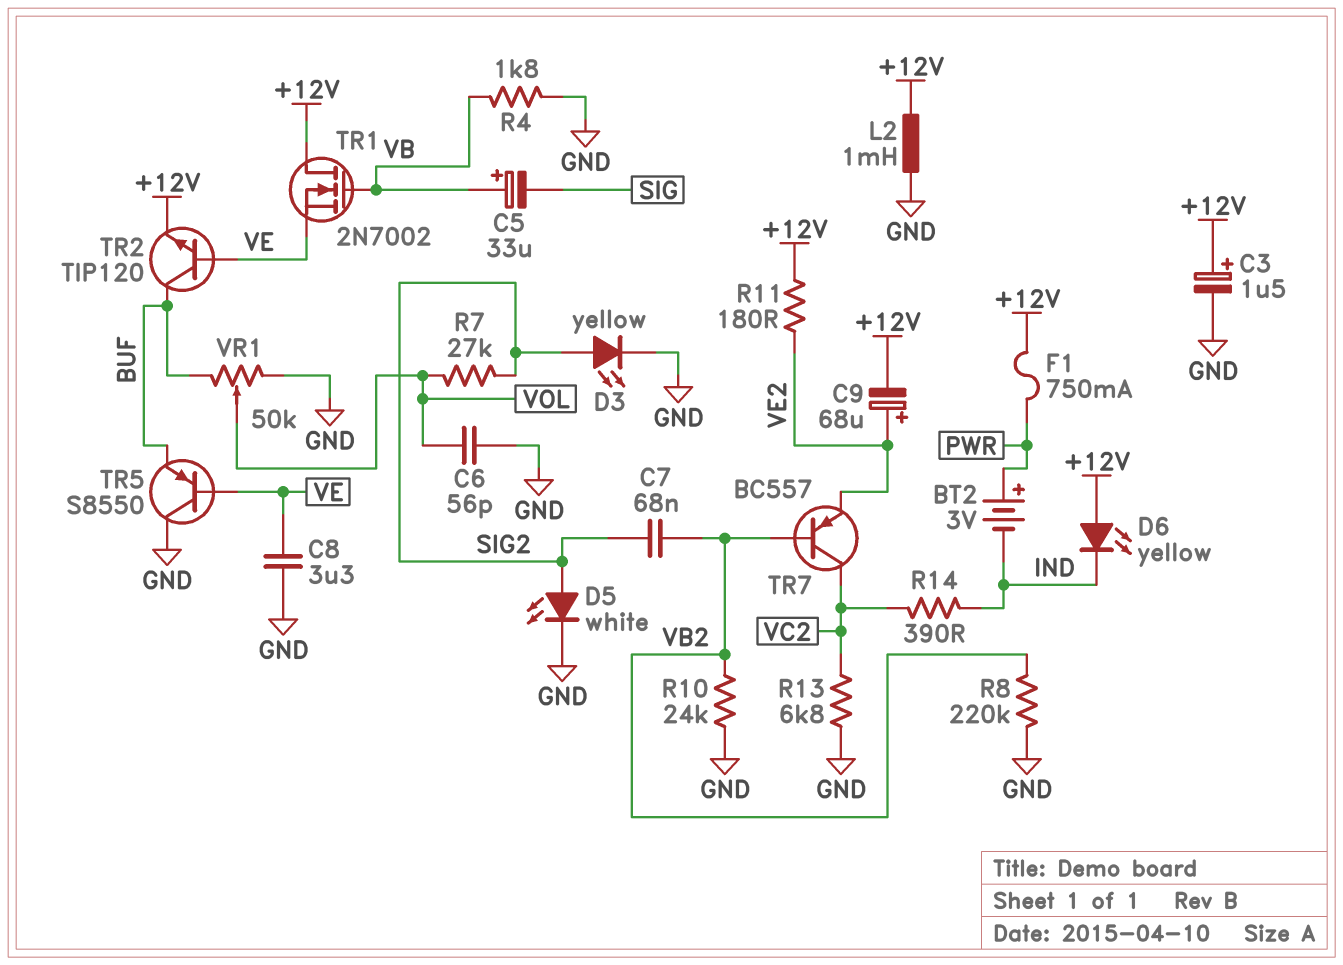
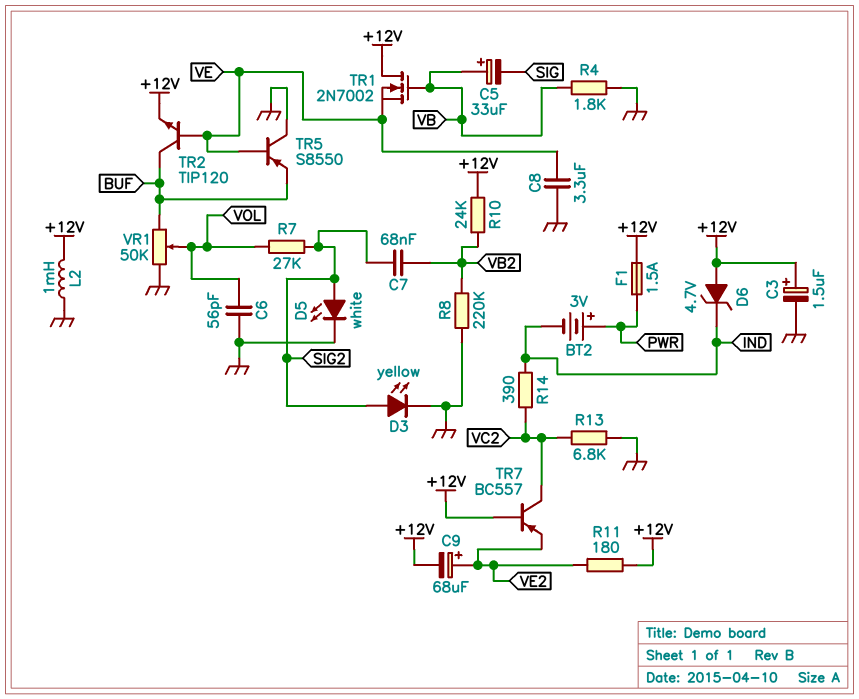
D6: LED yellow (A +12V, K IND) -> zener 4.7V (A +12V, K IND)
F1: 750mA (+12V, PWR) -> 1.5A (+12V, PWR)
R10: 24k (GND, VB2) -> 24k (+12V, VB2)
TR7: PNP BC557 (B VB2, C VC2, E VE2) -> PNP BC557 (B +12V, C VC2, E VE2)

